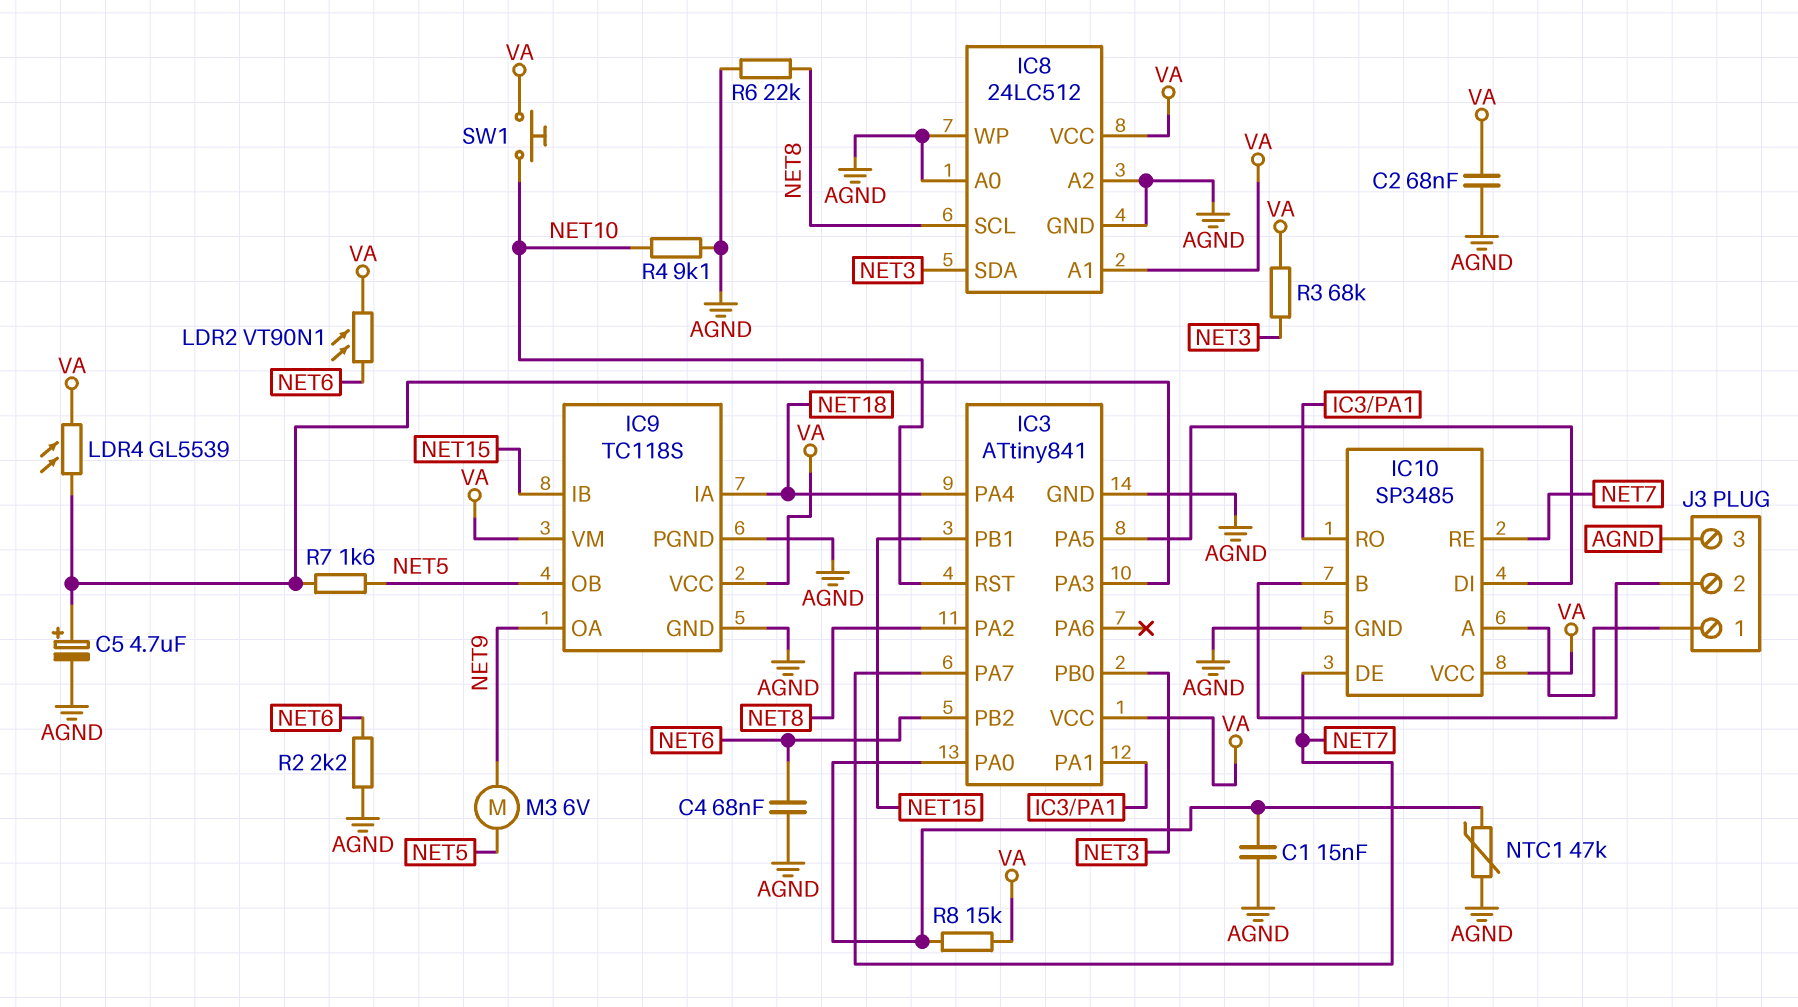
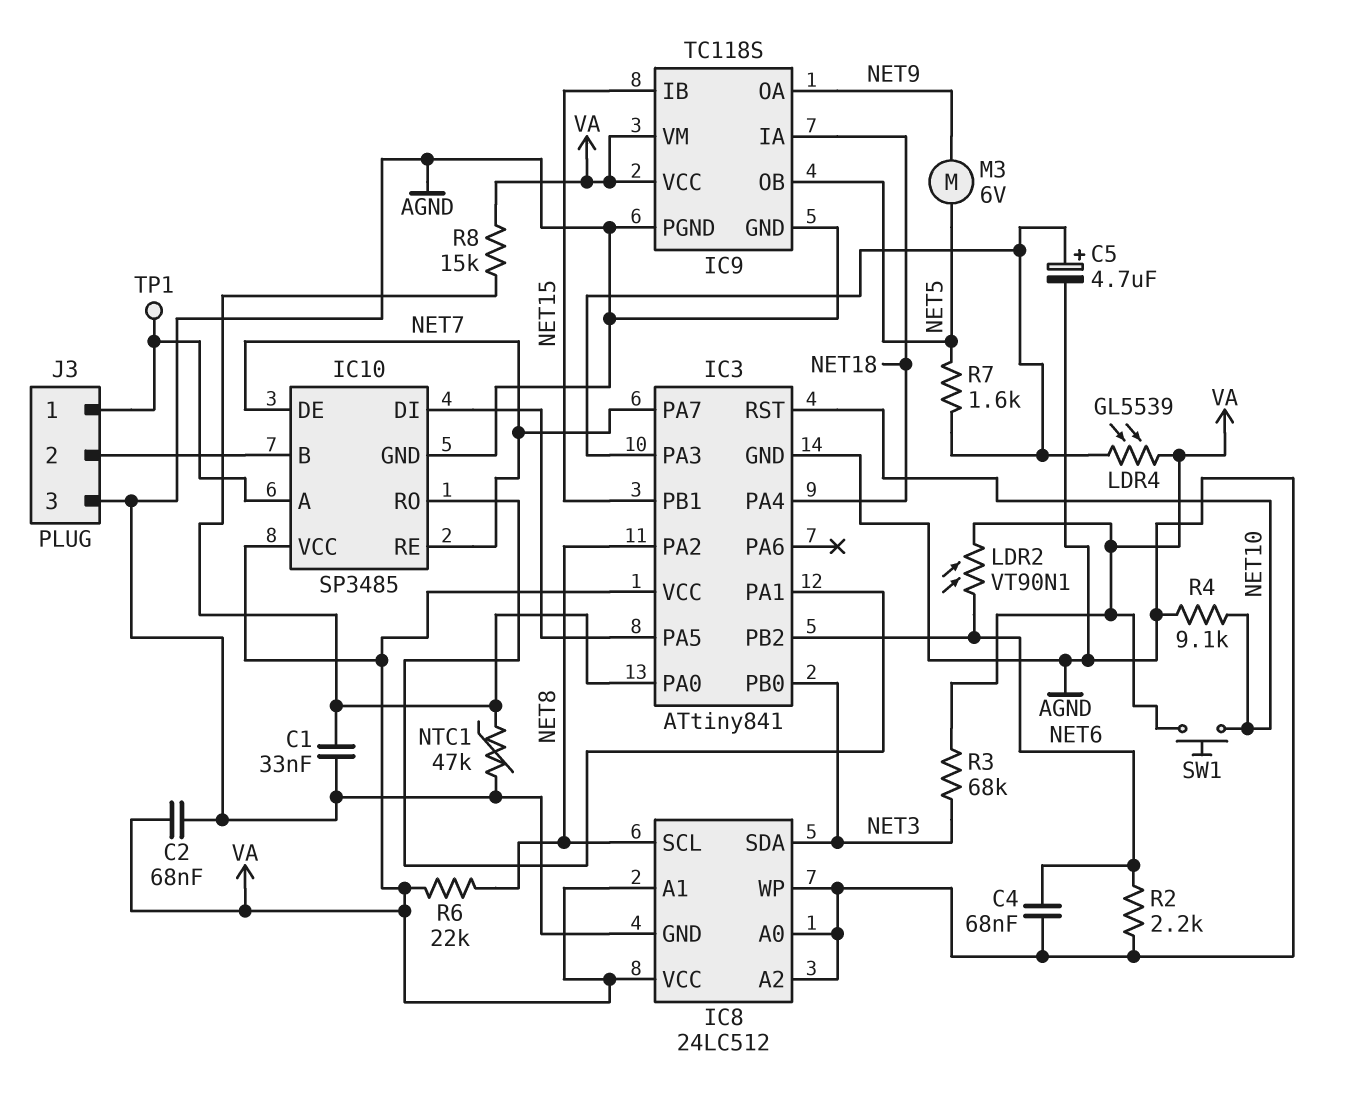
C1: 15nF (AGND, IC3/PA0) -> 33nF (AGND, IC3/PA0)
R6: 22k (AGND, NET8) -> 22k (NET8, VA)
TP1: none -> test point (IC10/A)

